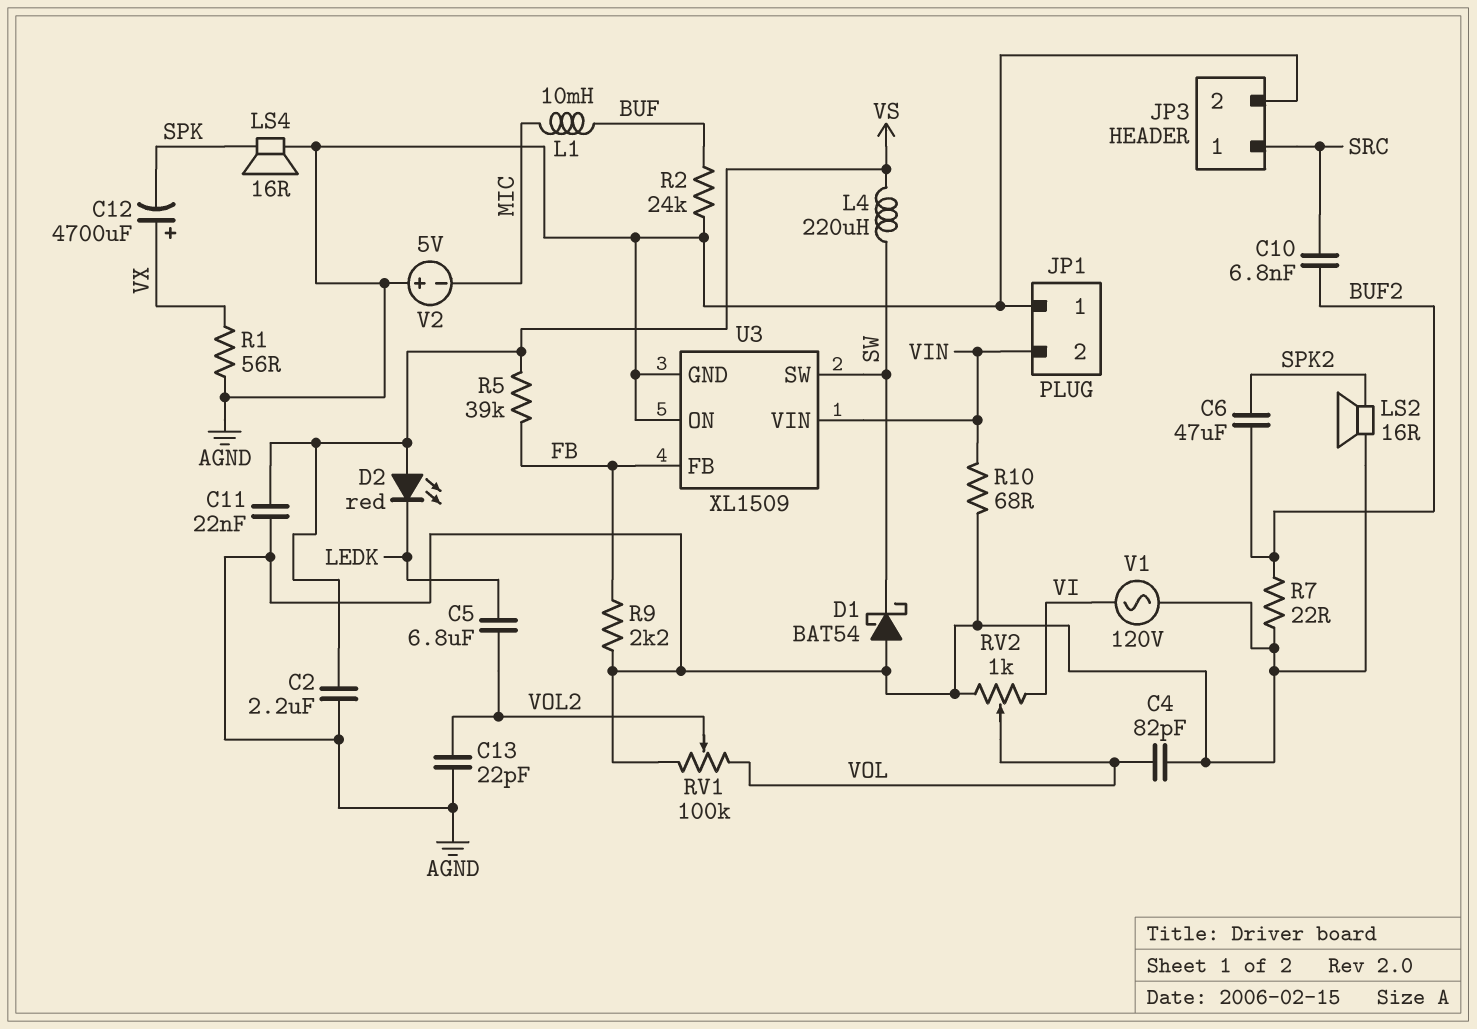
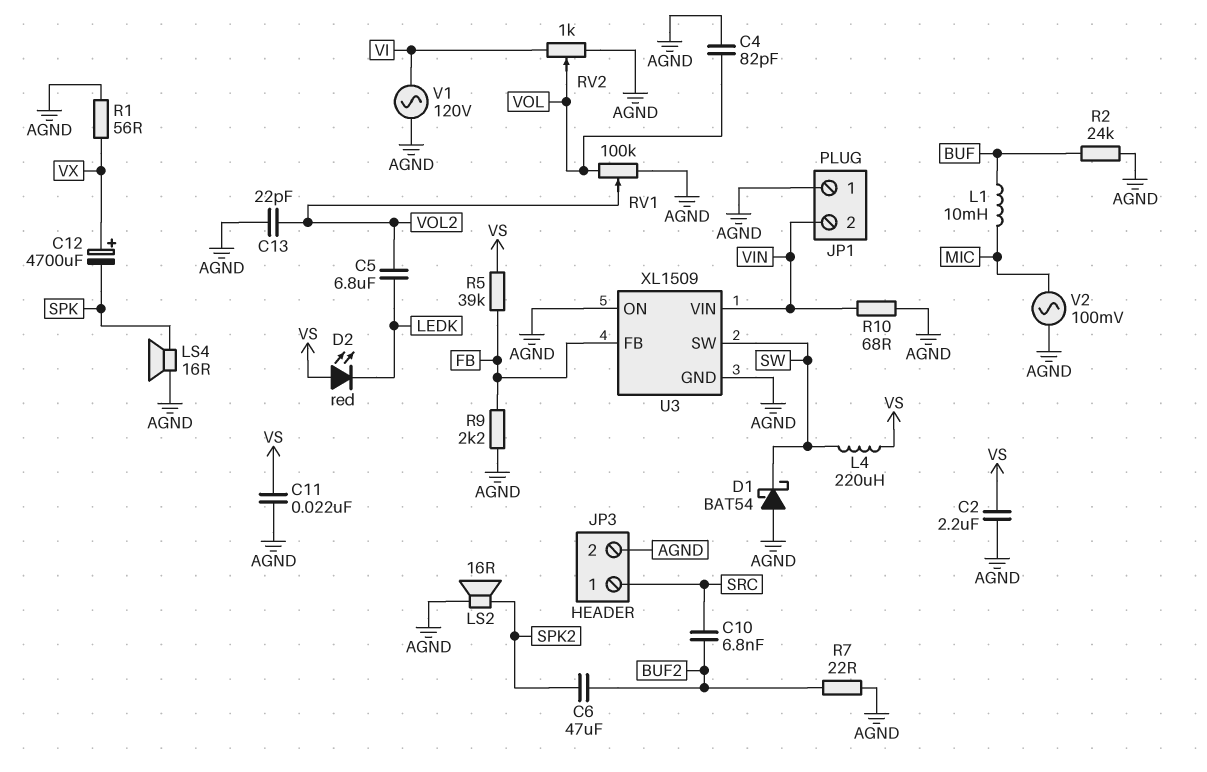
V2: 5V (plus AGND, minus MIC) -> AC 100mV (AGND, MIC)

